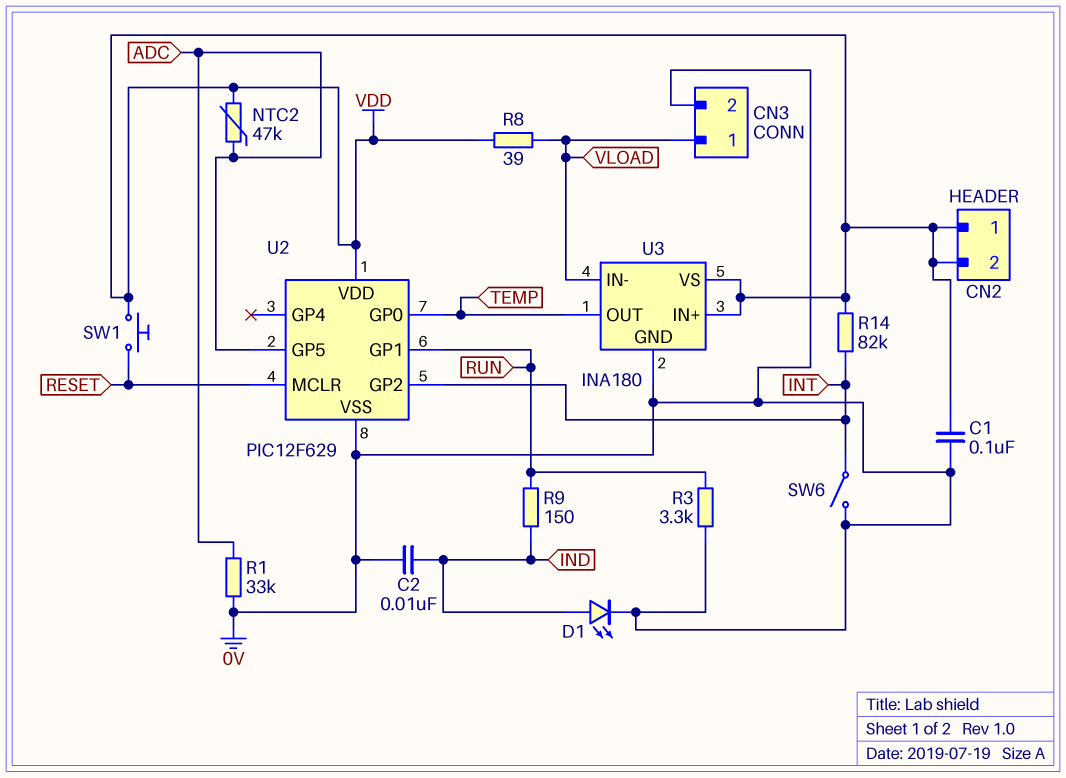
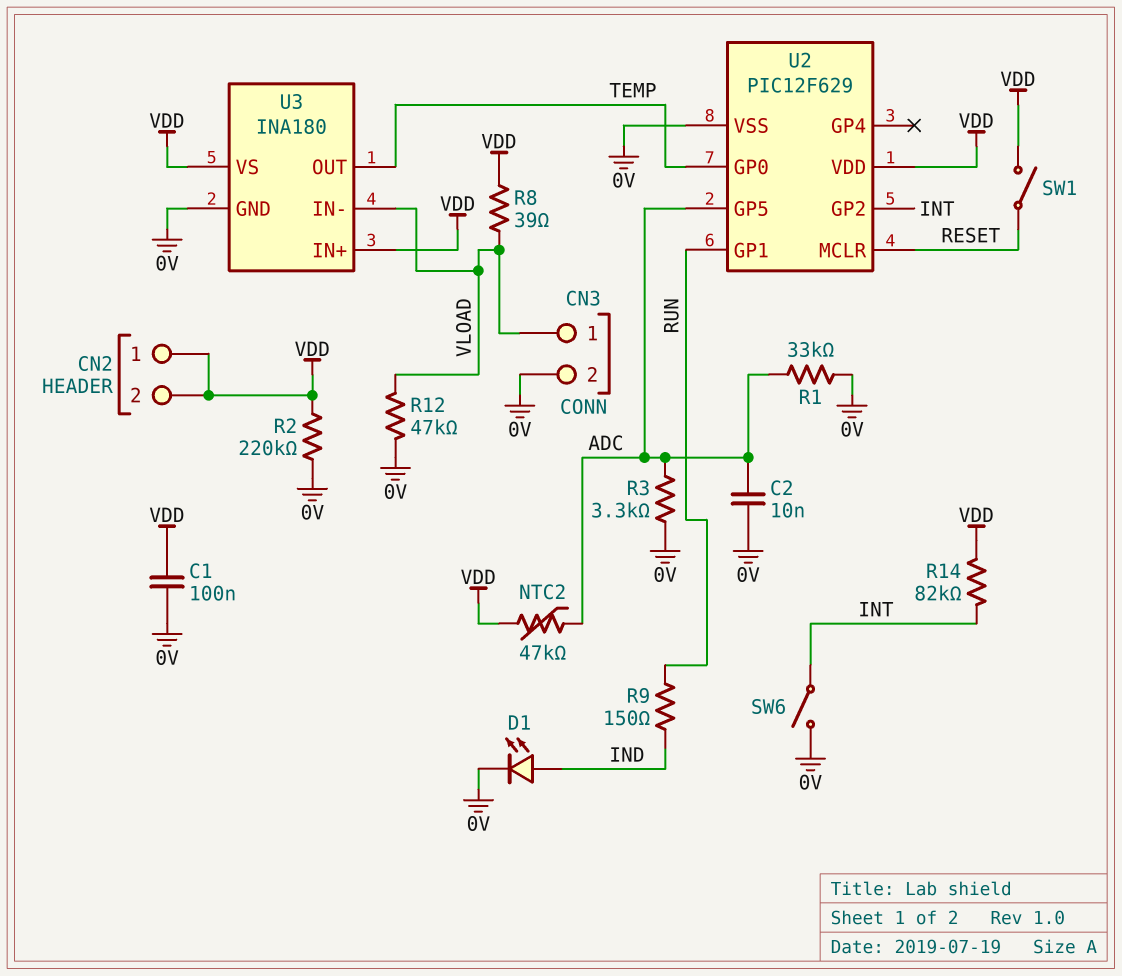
C2: 10nF (0V, IND) -> 10nF (0V, ADC)
R2: none -> 220k (0V, VDD)
R3: 3.3k (0V, RUN) -> 3.3k (0V, ADC)
R12: none -> 47k (0V, VLOAD)
SW1: button (RESET, VDD) -> switch (RESET, VDD)

